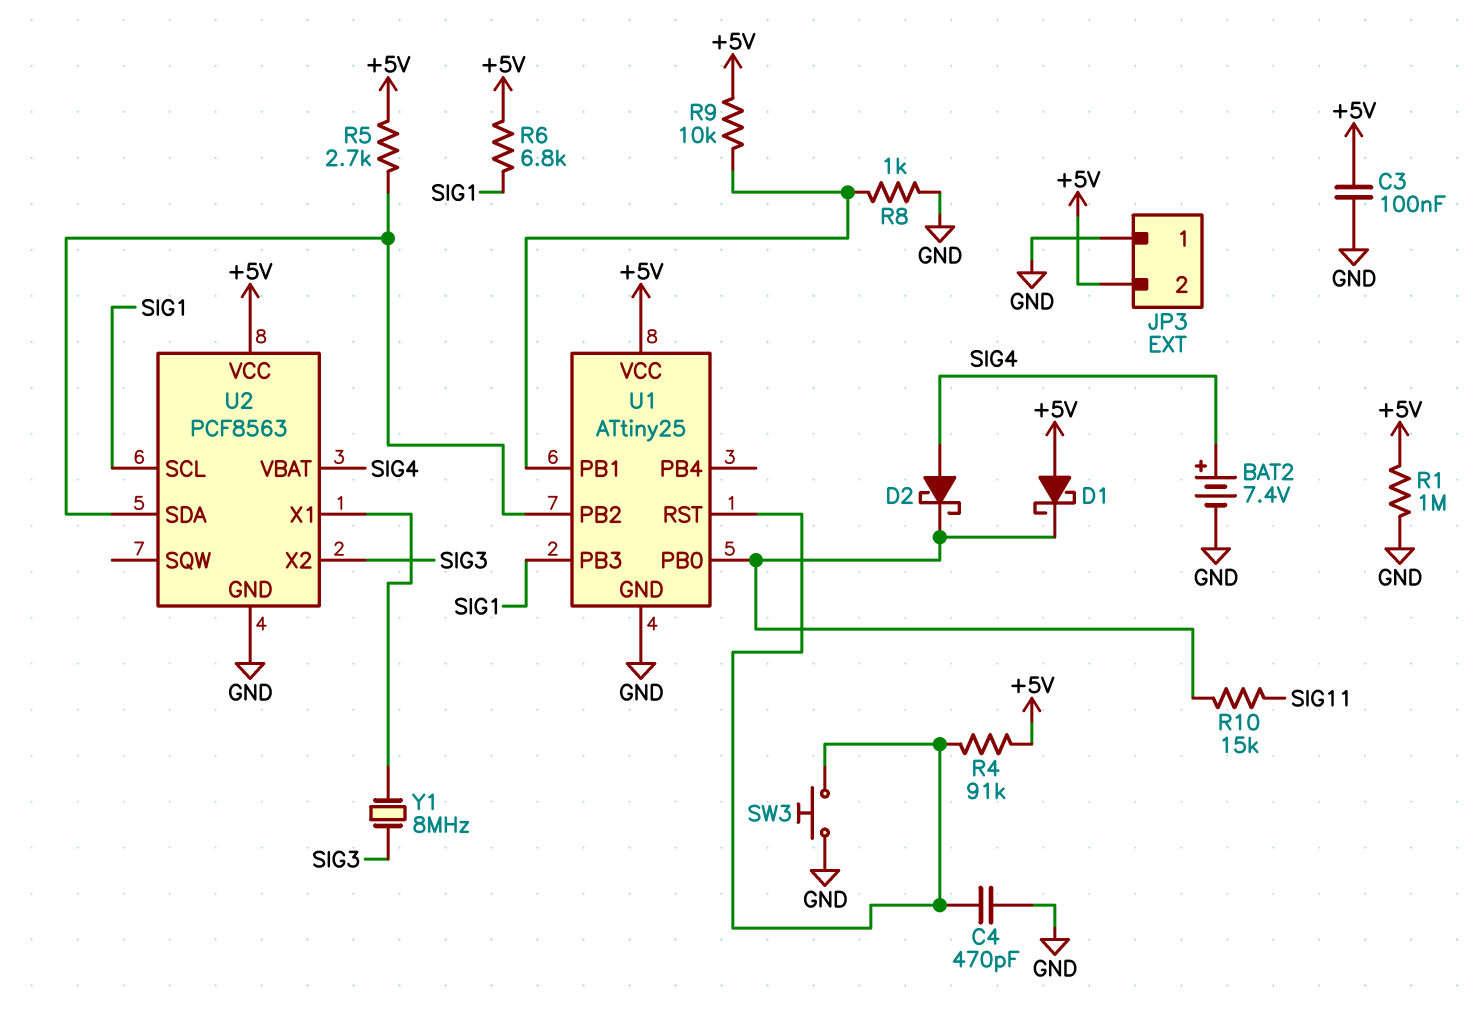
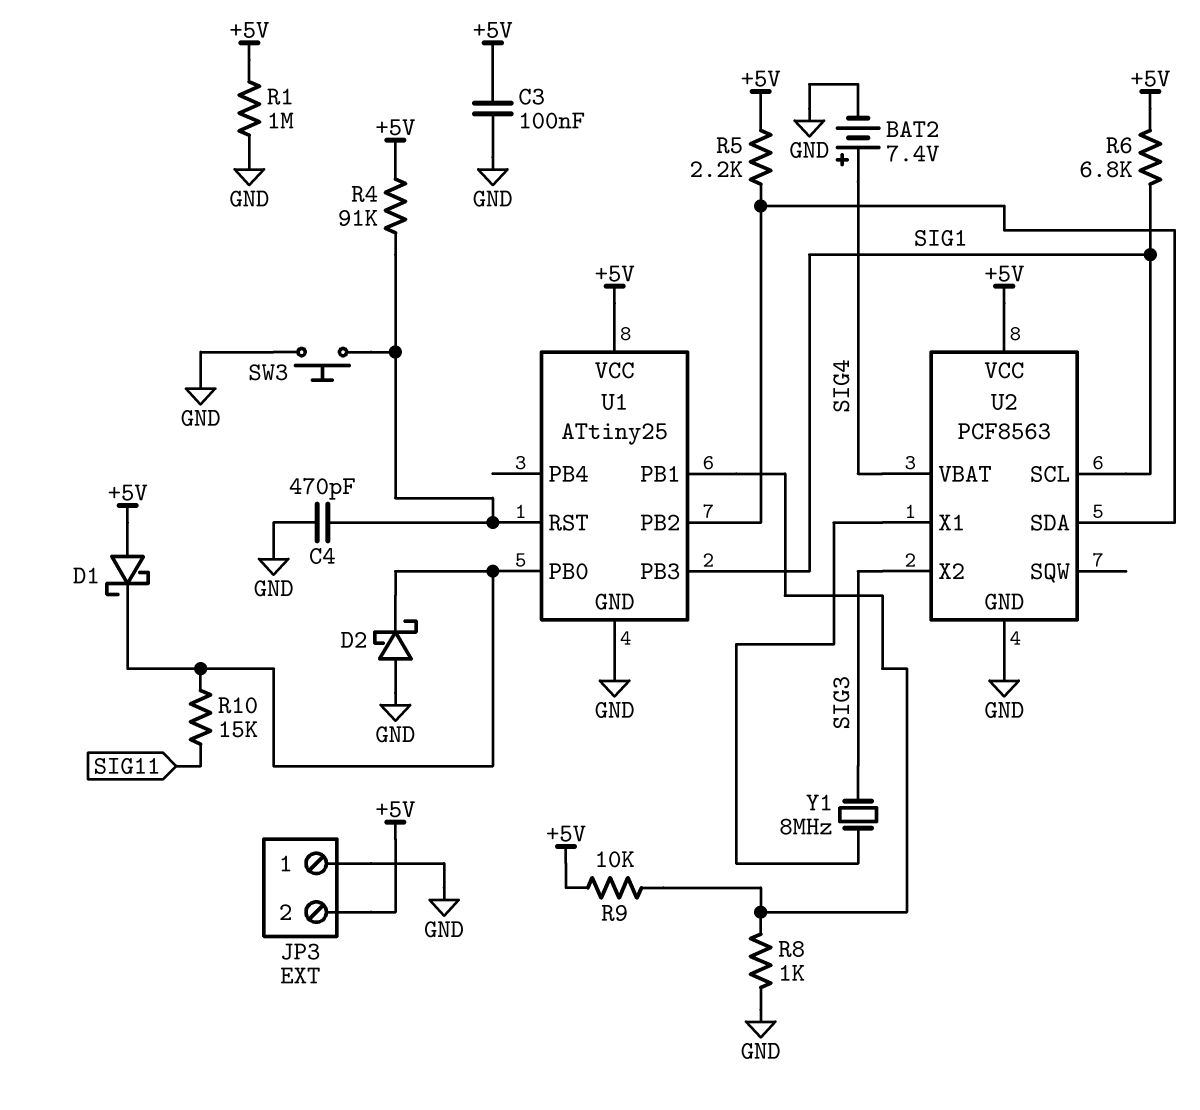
D2: schottky (A SIG4, K U1/PB0) -> schottky (A GND, K U1/PB0)
R5: 2.7k (+5V, U1/PB2) -> 2.2k (+5V, U1/PB2)

